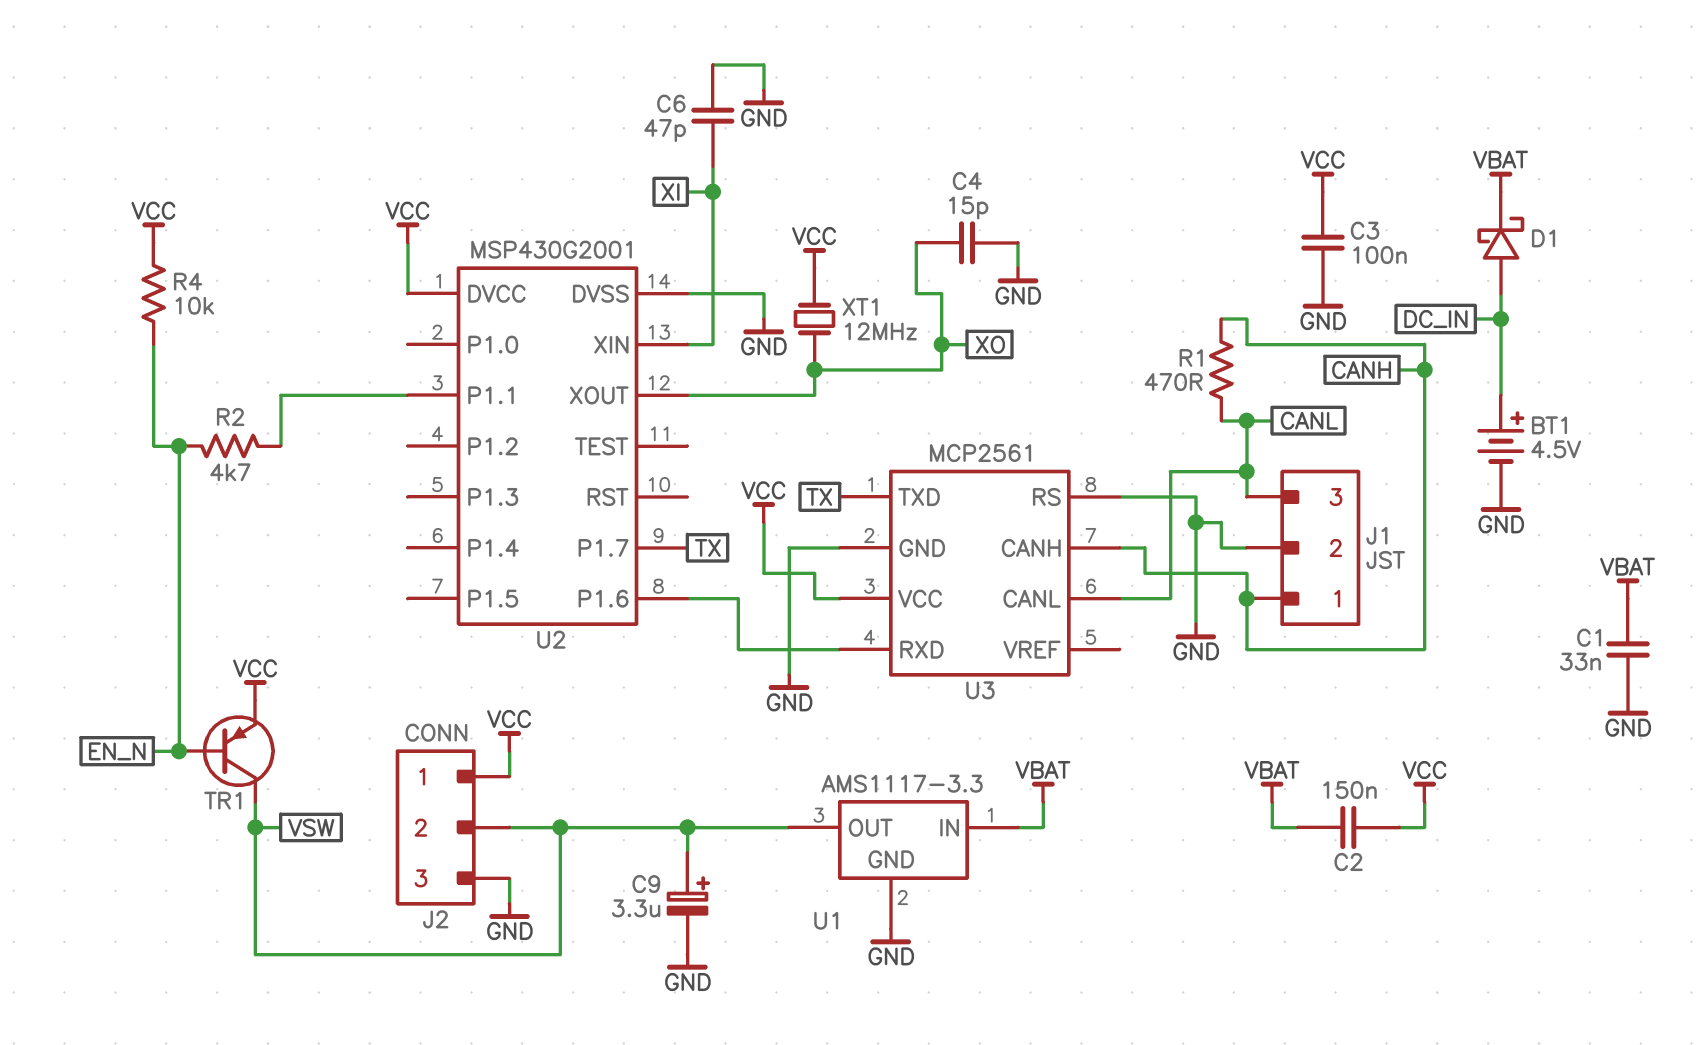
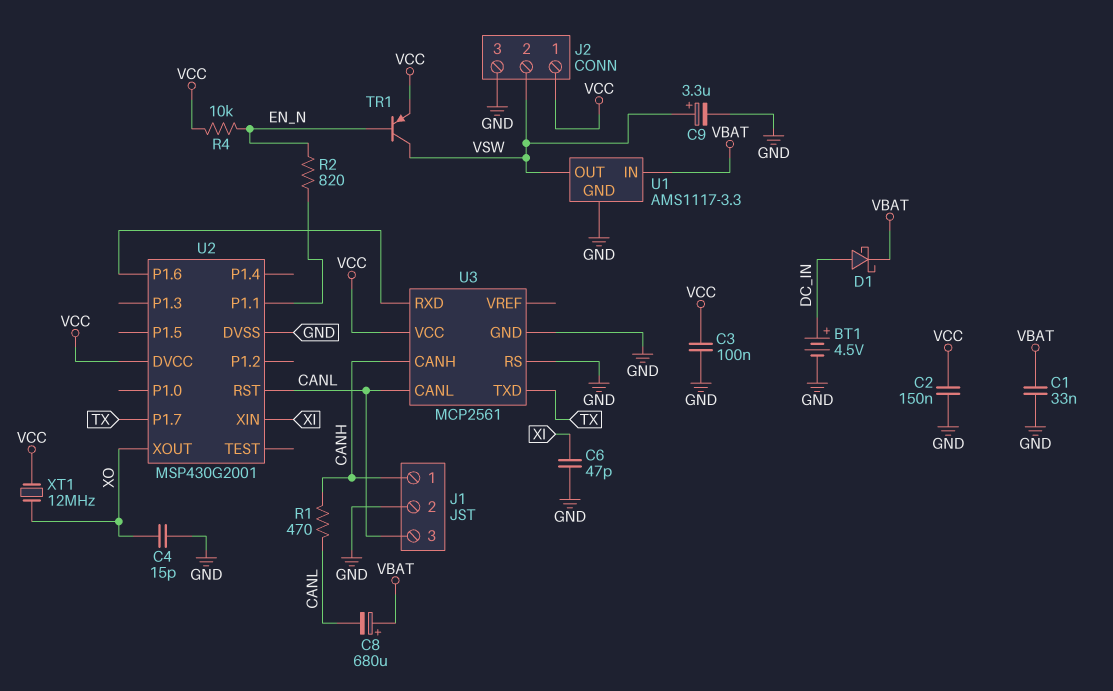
C2: 150nF (VBAT, VCC) -> 150nF (GND, VCC)
C8: none -> 680uF (plus VBAT, minus CANL)
R2: 4.7k (EN_N, U2/P1.1) -> 820 (EN_N, U2/P1.1)
U2 pin RST: none -> CANL

